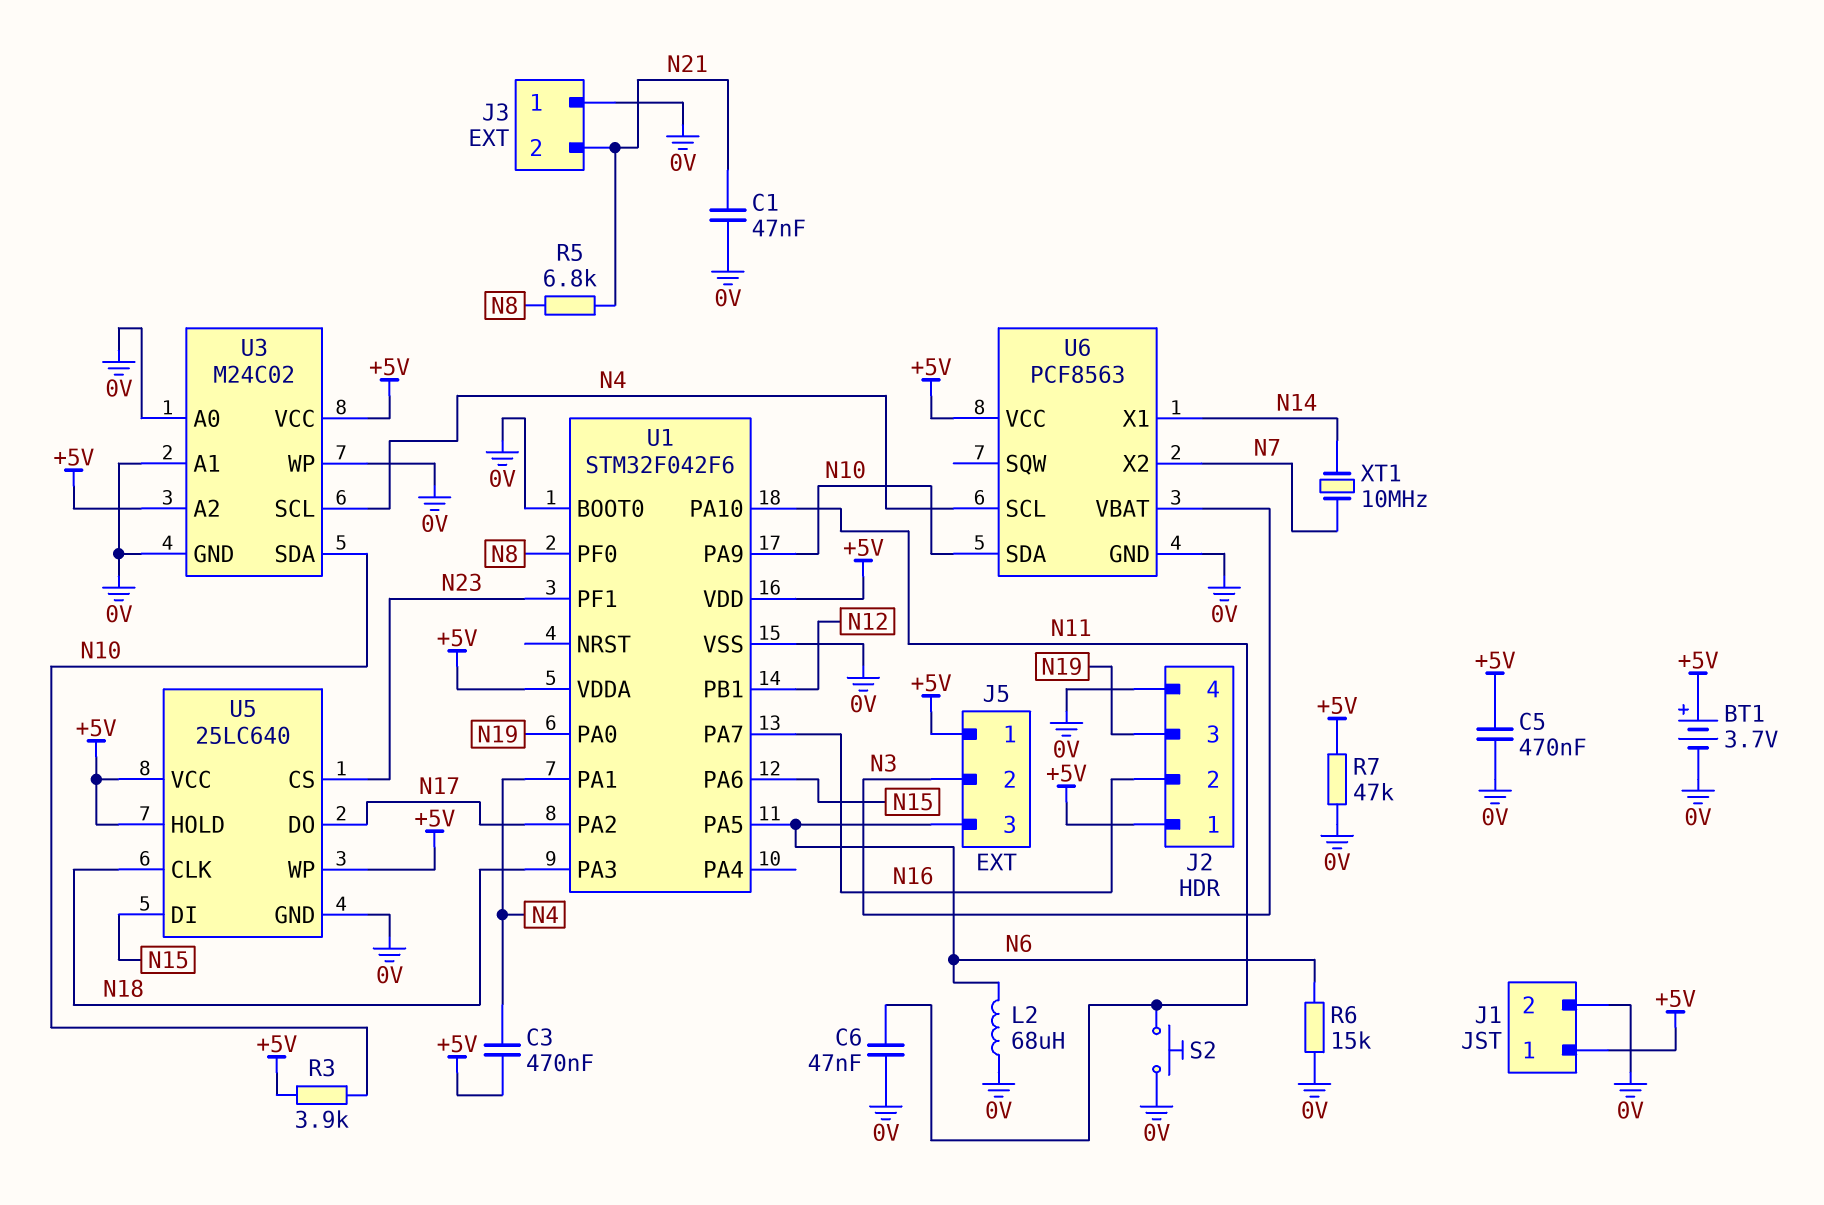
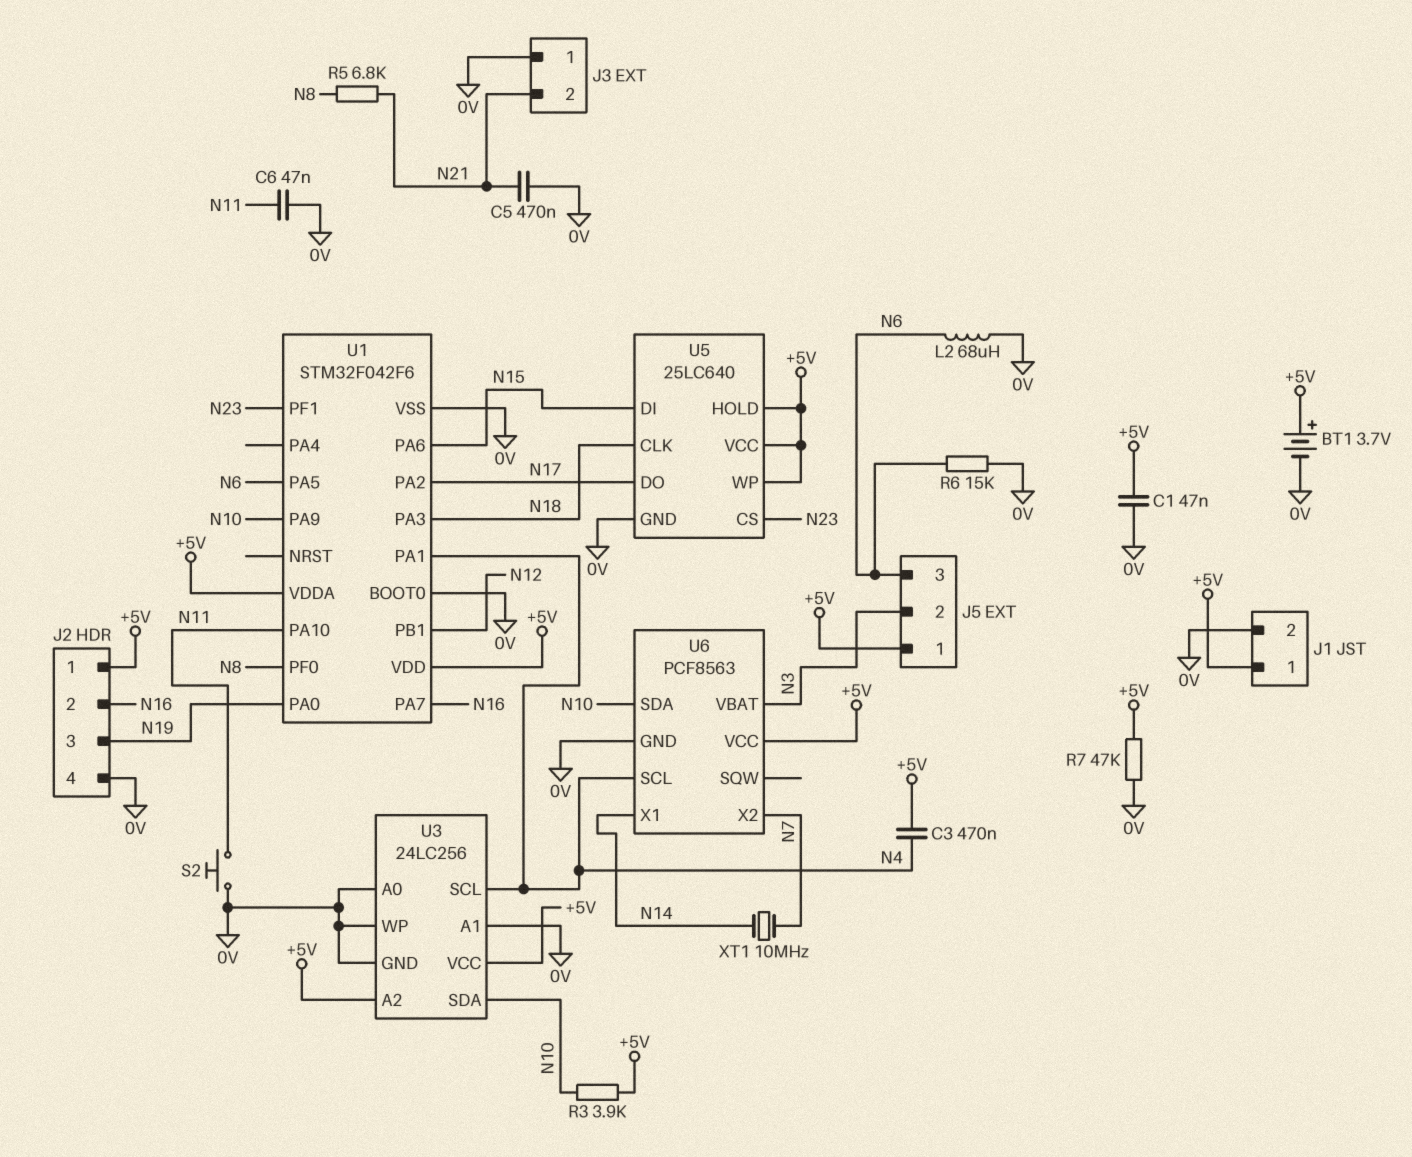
C1: 47nF (0V, N21) -> 47nF (+5V, 0V)
C5: 470nF (+5V, 0V) -> 470nF (0V, N21)
U3: M24C02 -> 24LC256

